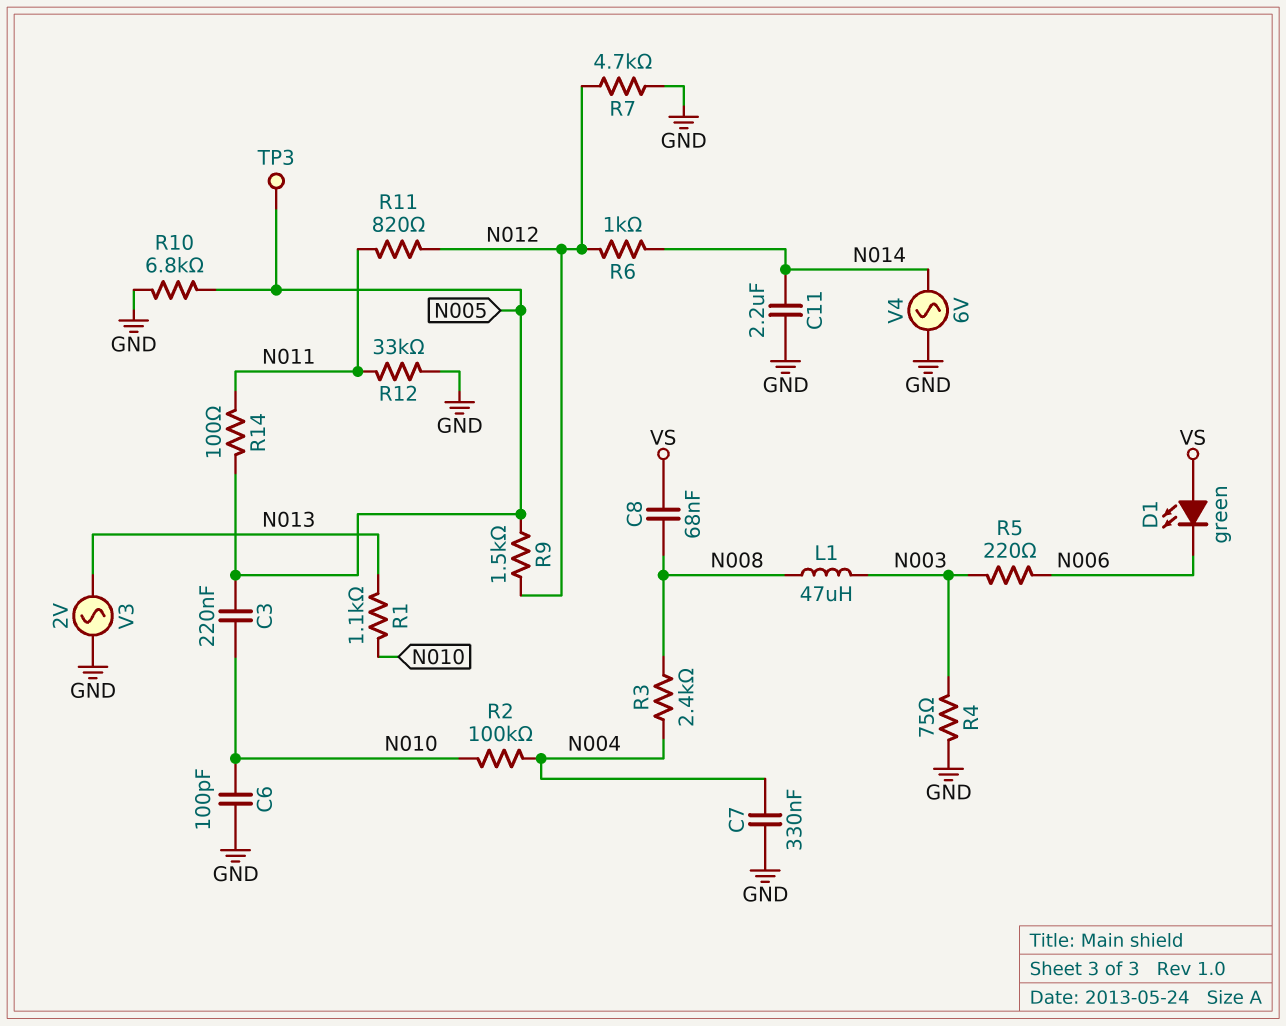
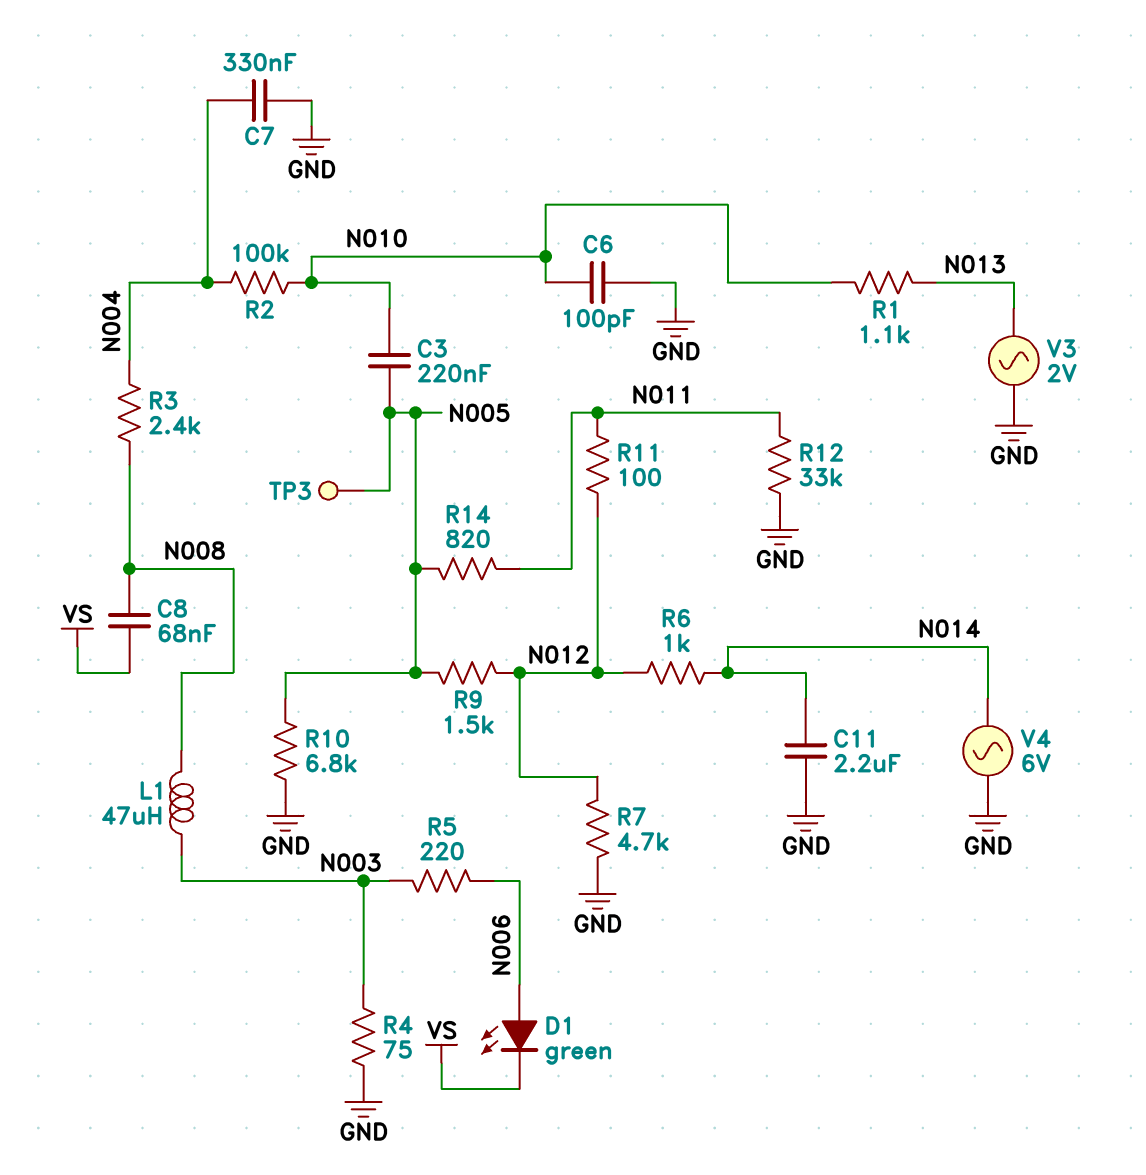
D1: LED green (A VS, K N006) -> LED green (A N006, K VS)
R11: 820 (N011, N012) -> 100 (N011, N012)
R14: 100 (N005, N011) -> 820 (N005, N011)

